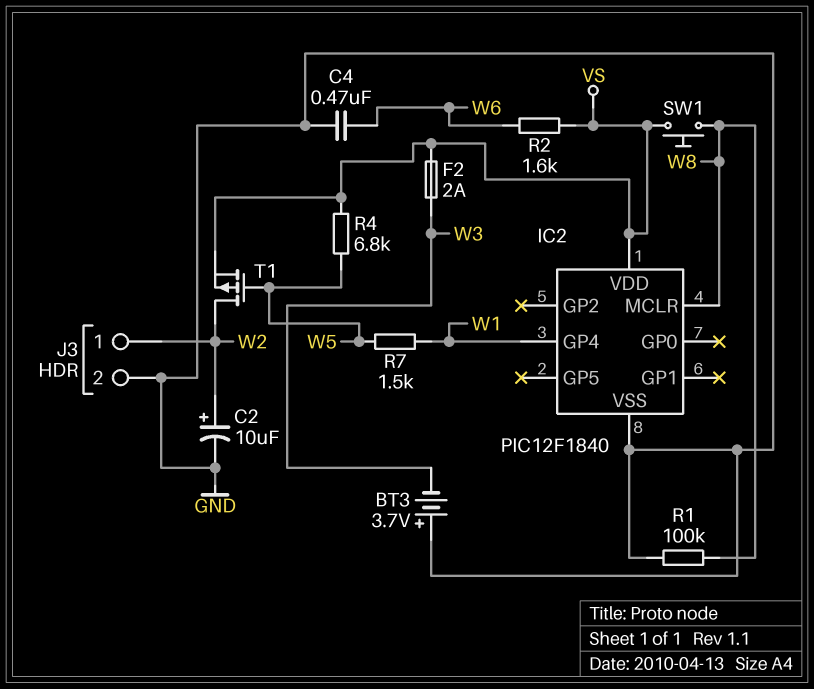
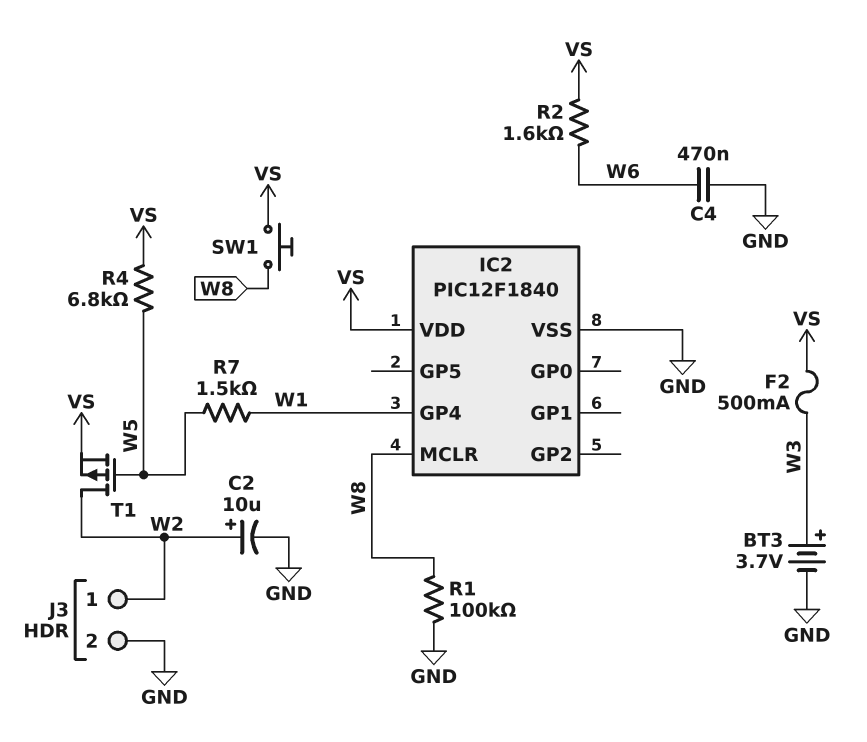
BT3: 3.7V (plus GND, minus W3) -> 3.7V (plus W3, minus GND)
F2: 2A (VS, W3) -> 500mA (VS, W3)

